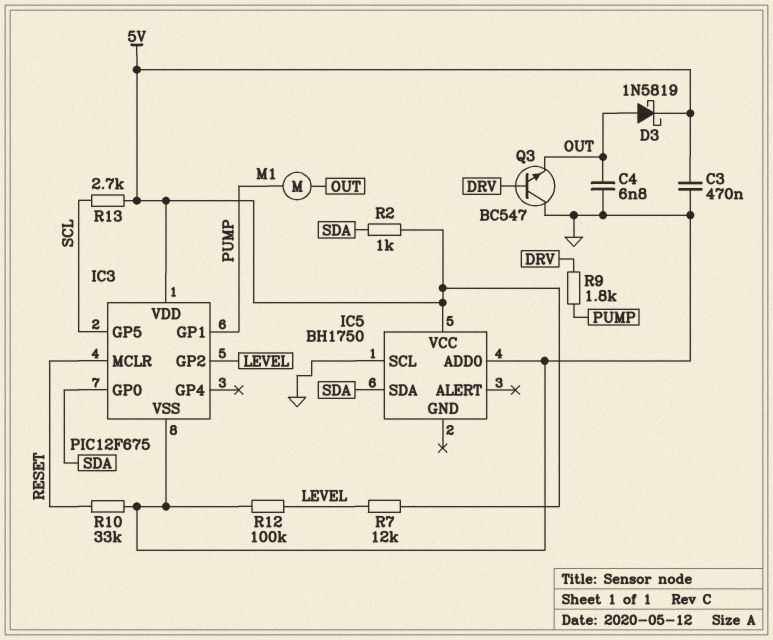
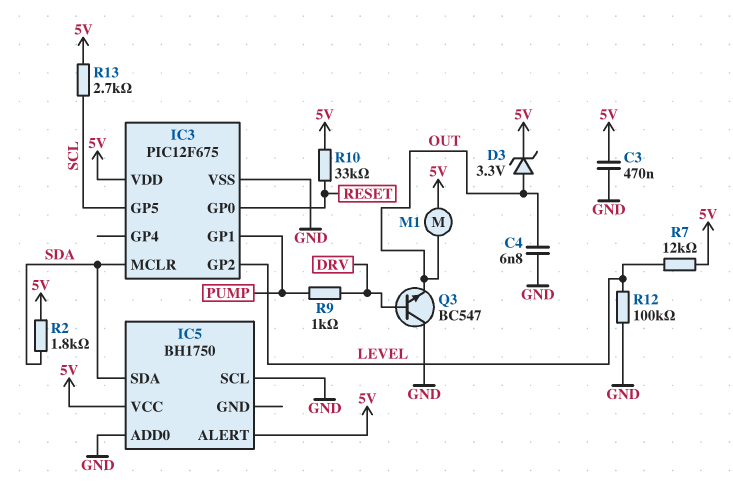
D3: schottky 1N5819 (A OUT, K 5V) -> zener 3.3V (A OUT, K 5V)
IC3 pin GP0: SDA -> RESET
IC3 pin MCLR: RESET -> SDA
IC5 pin ALERT: none -> 5V
M1: motor (OUT, PUMP) -> motor (5V, OUT)
R2: 1k (5V, SDA) -> 1.8k (5V, SDA)
R9: 1.8k (DRV, PUMP) -> 1k (DRV, PUMP)
R10: 33k (GND, RESET) -> 33k (5V, RESET)

